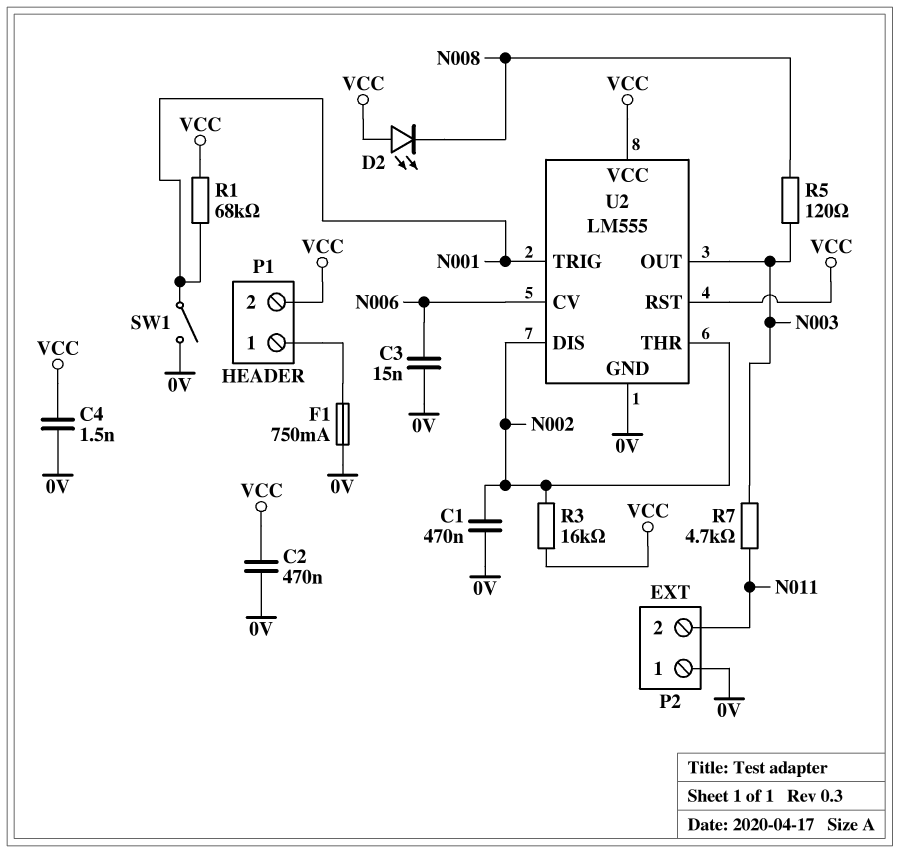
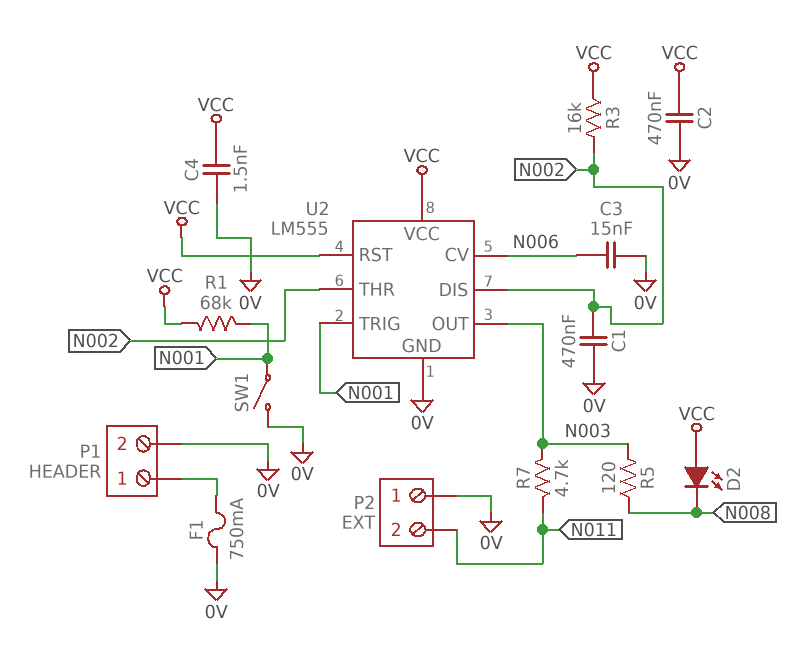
P1 pin 2: VCC -> 0V

